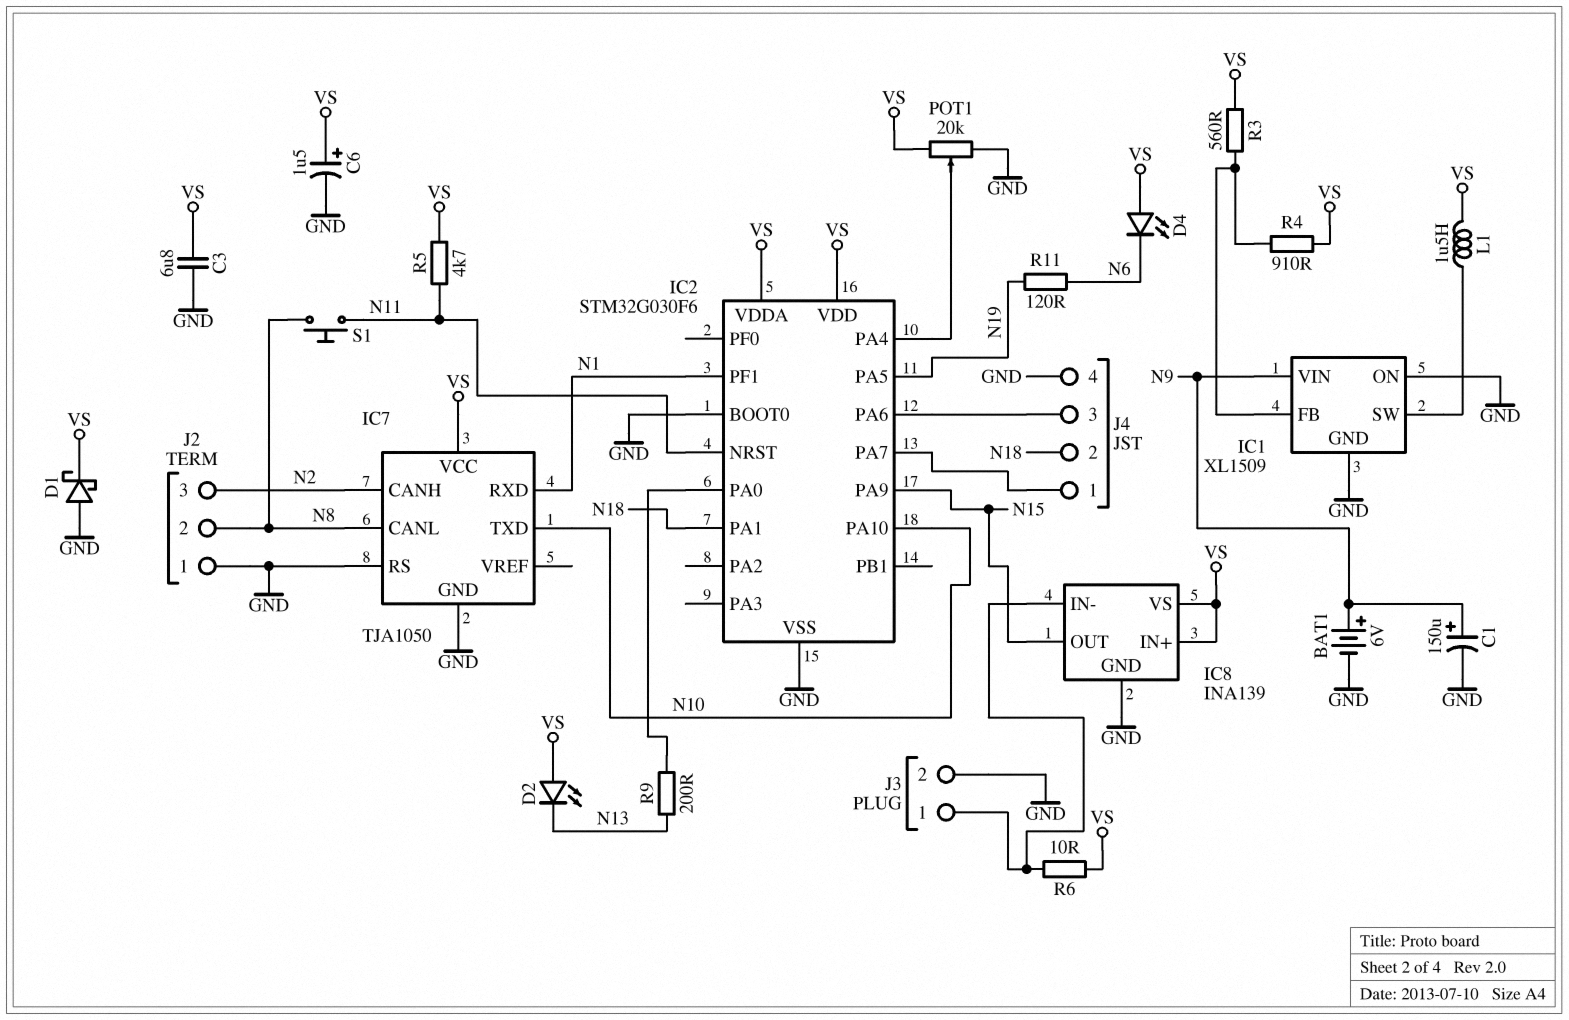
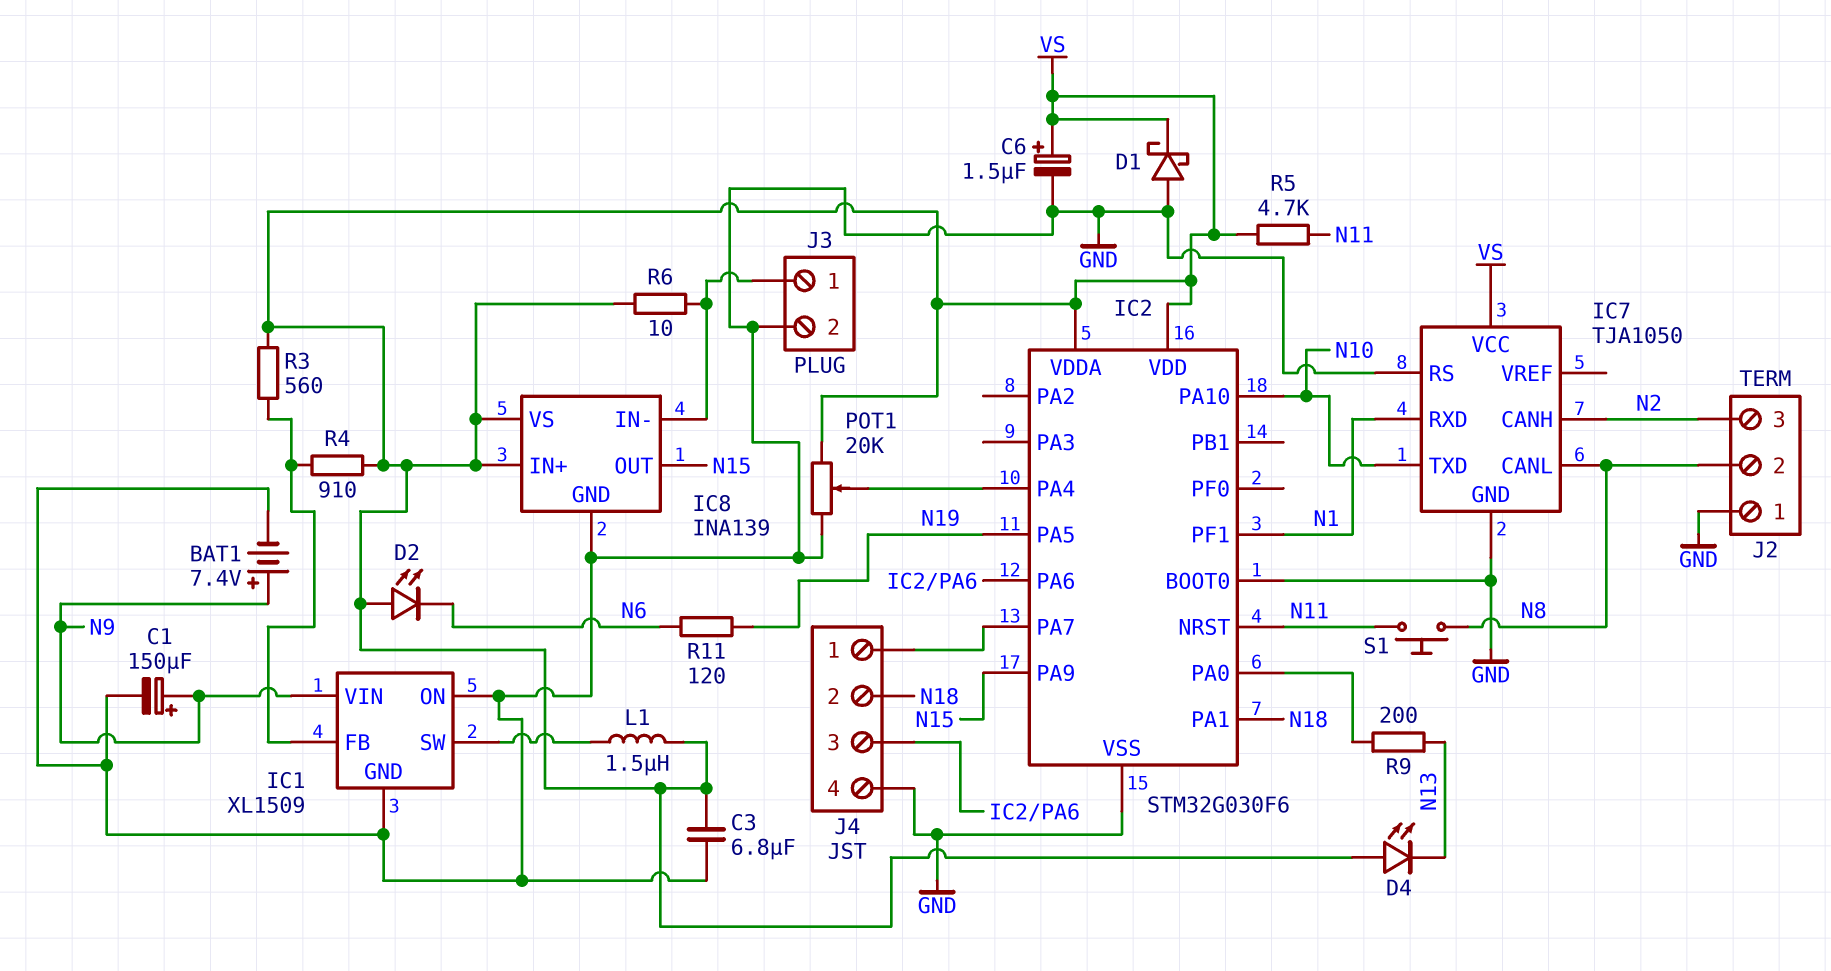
BAT1: 6V (plus N9, minus GND) -> 7.4V (plus N9, minus GND)
D2: LED (A VS, K N13) -> LED (A VS, K N6)
D4: LED (A VS, K N6) -> LED (A VS, K N13)

